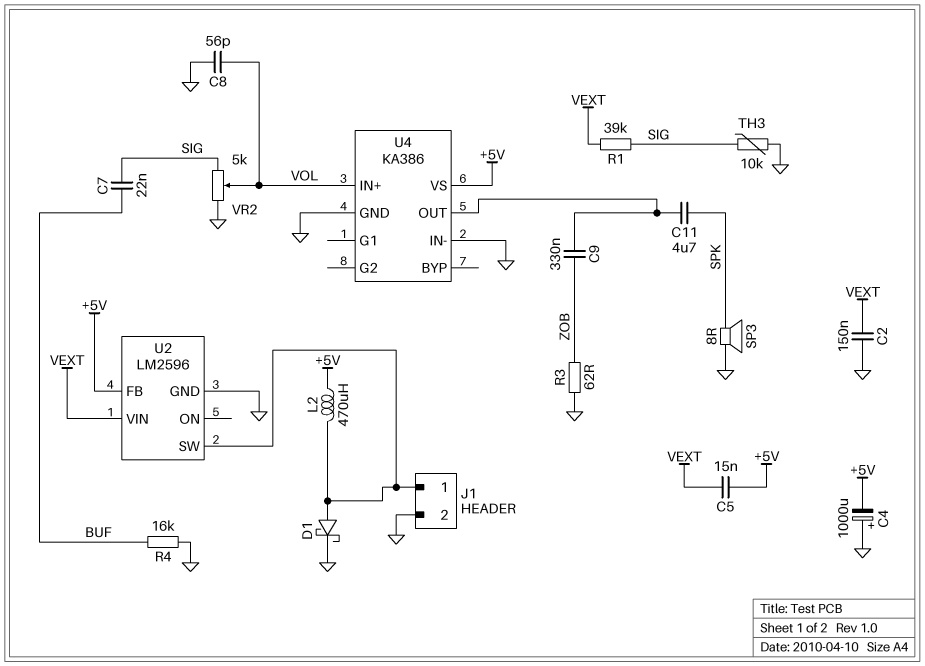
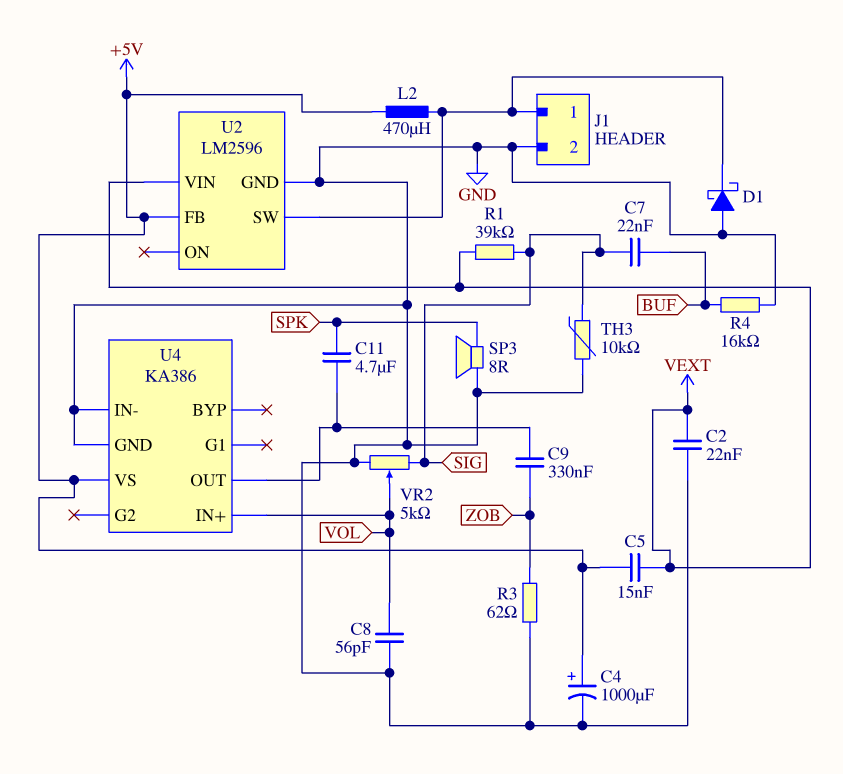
C2: 150nF (GND, VEXT) -> 22nF (GND, VEXT)
C4: 1000uF (plus GND, minus +5V) -> 1000uF (plus +5V, minus GND)
D1: schottky (A J1/1, K GND) -> schottky (A GND, K J1/1)

